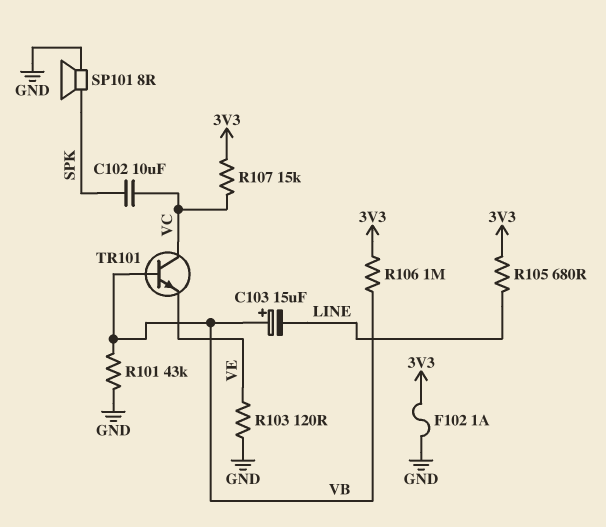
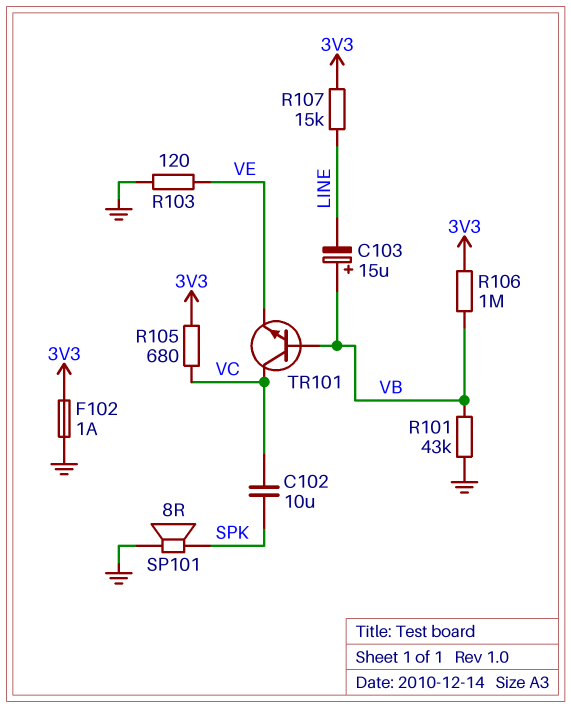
R105: 680 (3V3, LINE) -> 680 (3V3, VC)
R107: 15k (3V3, VC) -> 15k (3V3, LINE)

